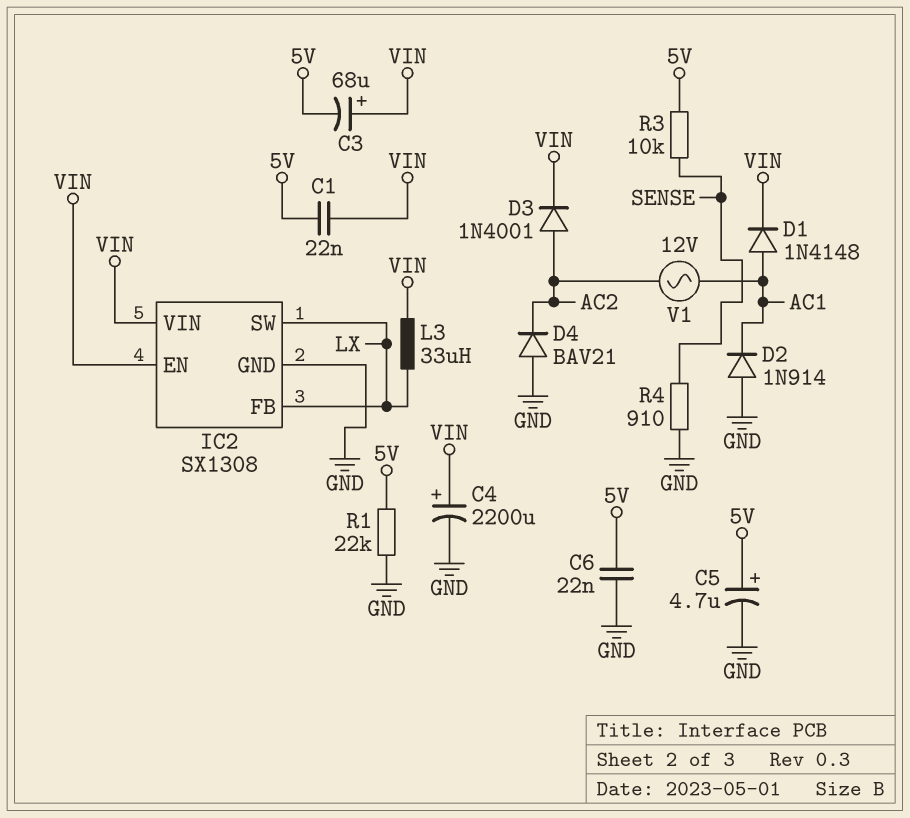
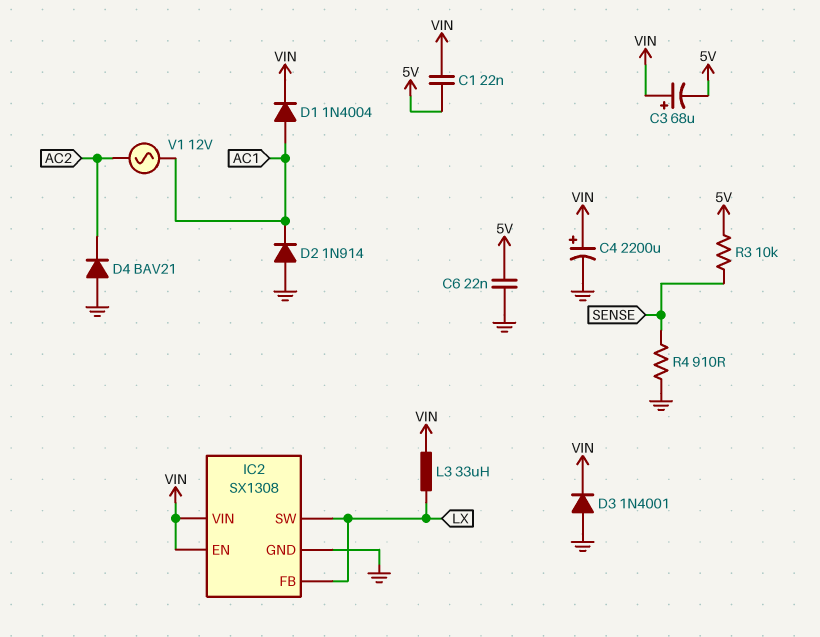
C5: 4.7uF (plus 5V, minus GND) -> none
D1: diode 1N4148 (A AC1, K VIN) -> diode 1N4004 (A AC1, K VIN)
D3: diode 1N4001 (A AC2, K VIN) -> diode 1N4001 (A GND, K VIN)
R1: 22k (5V, GND) -> none

